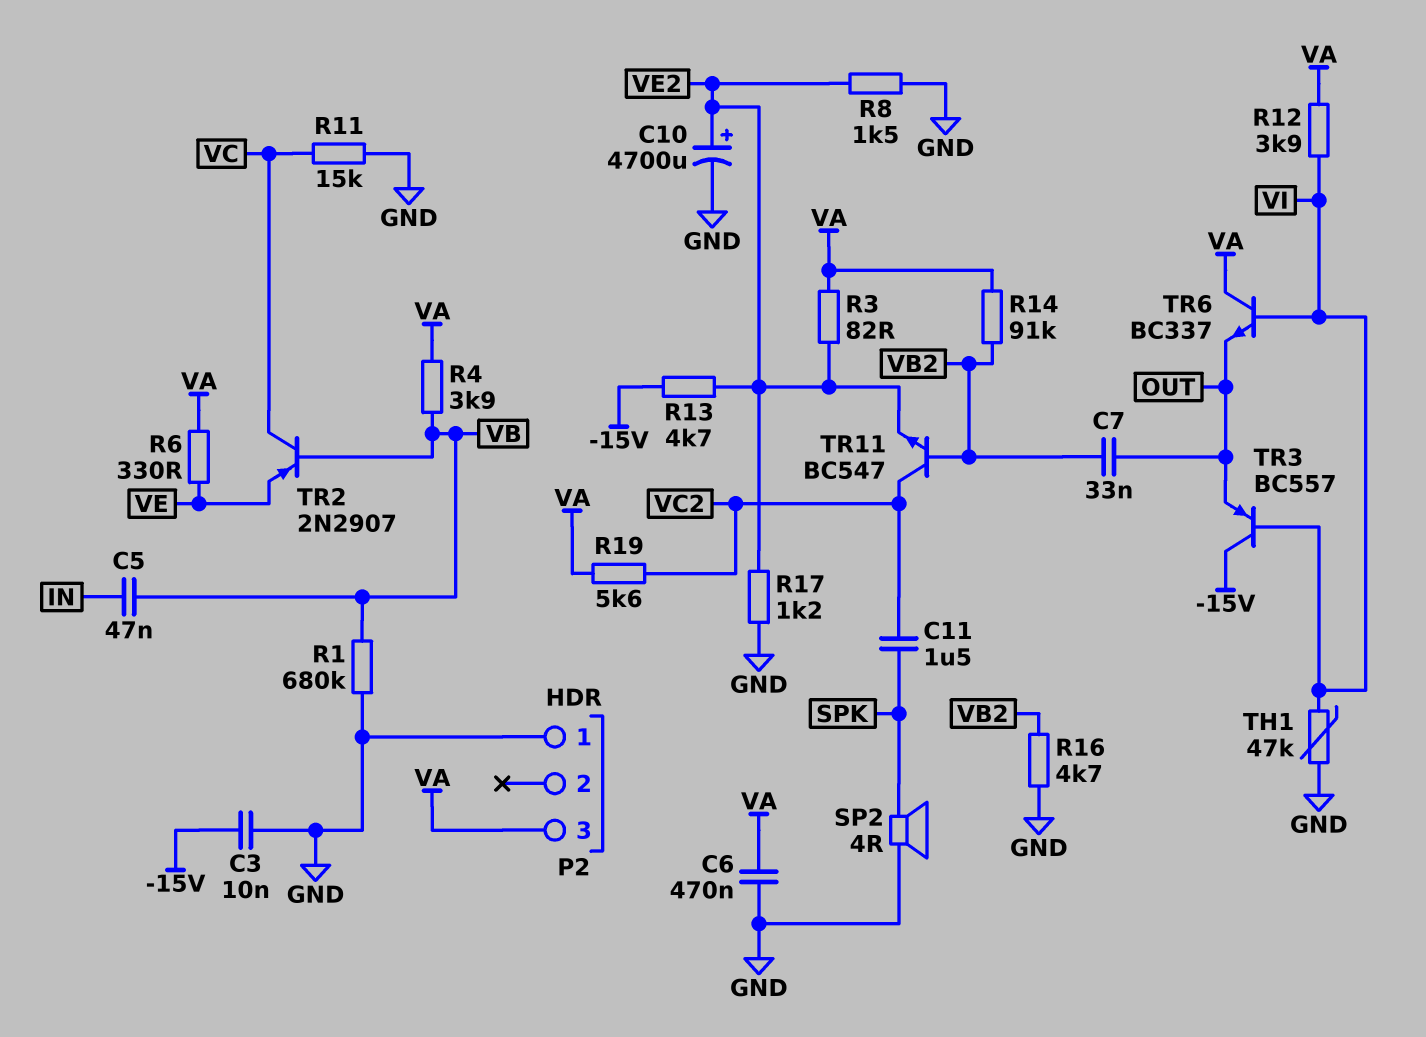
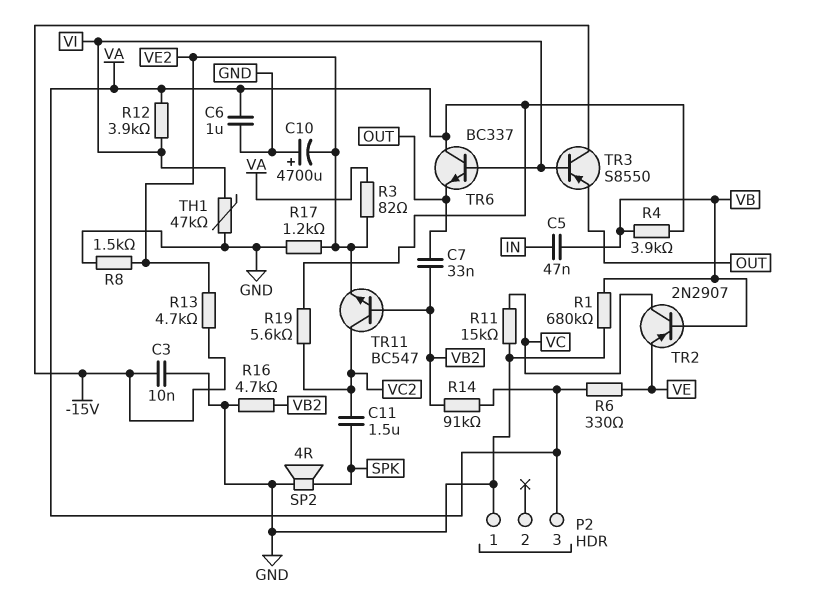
C6: 470nF (GND, VA) -> 1uF (GND, VA)
C10: 4700uF (plus VE2, minus GND) -> 4700uF (plus GND, minus VE2)
TR3: PNP BC557 (B VI, C -15V, E OUT) -> PNP S8550 (B VI, C -15V, E OUT)

